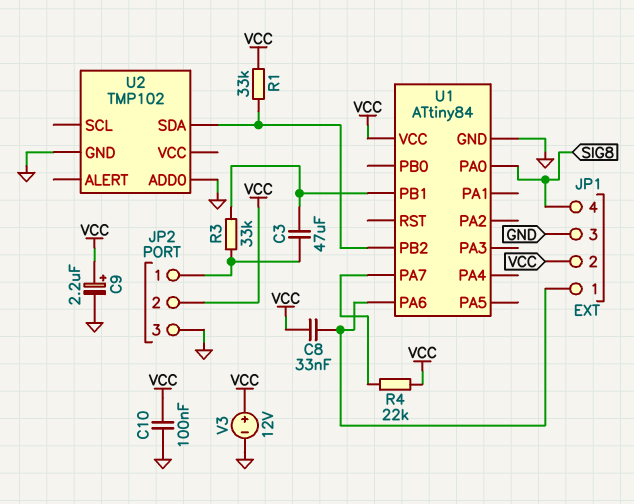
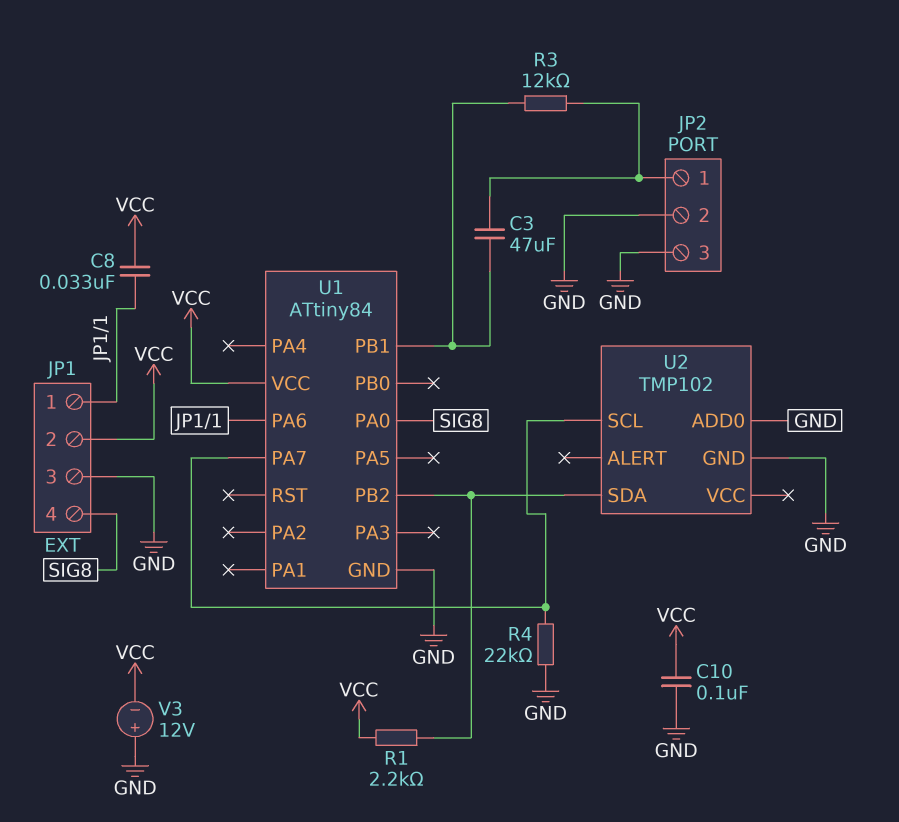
C9: 2.2uF (plus VCC, minus GND) -> none
JP2 pin 2: VCC -> GND
R1: 33k (U1/PB2, VCC) -> 2.2k (U1/PB2, VCC)
R3: 33k (JP2/1, U1/PB1) -> 12k (JP2/1, U1/PB1)
R4: 22k (U1/PA7, VCC) -> 22k (GND, U1/PA7)
U2 pin SCL: none -> U1/PA7
V3: 12V (plus VCC, minus GND) -> 12V (plus GND, minus VCC)

